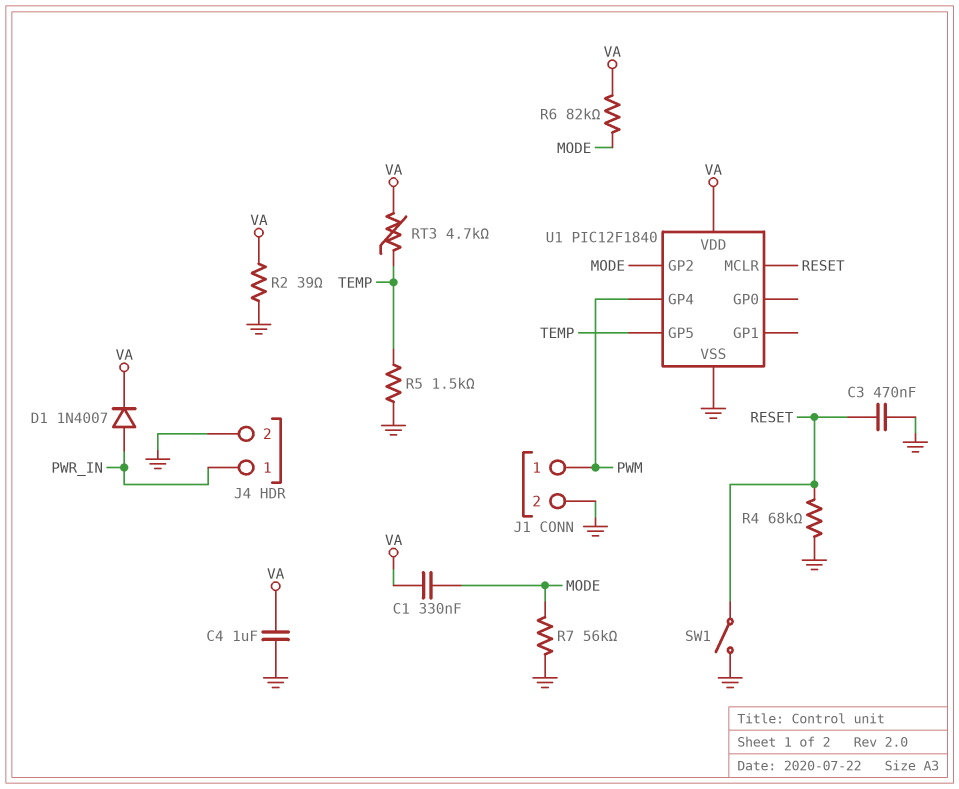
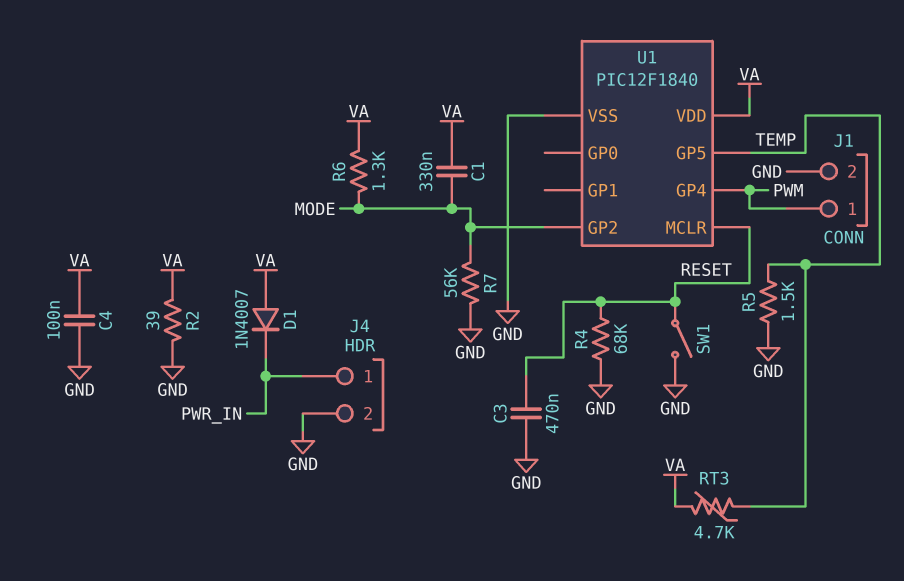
C4: 1uF (GND, VA) -> 100nF (GND, VA)
D1: diode 1N4007 (A PWR_IN, K VA) -> diode 1N4007 (A VA, K PWR_IN)
R6: 82k (MODE, VA) -> 1.3k (MODE, VA)

